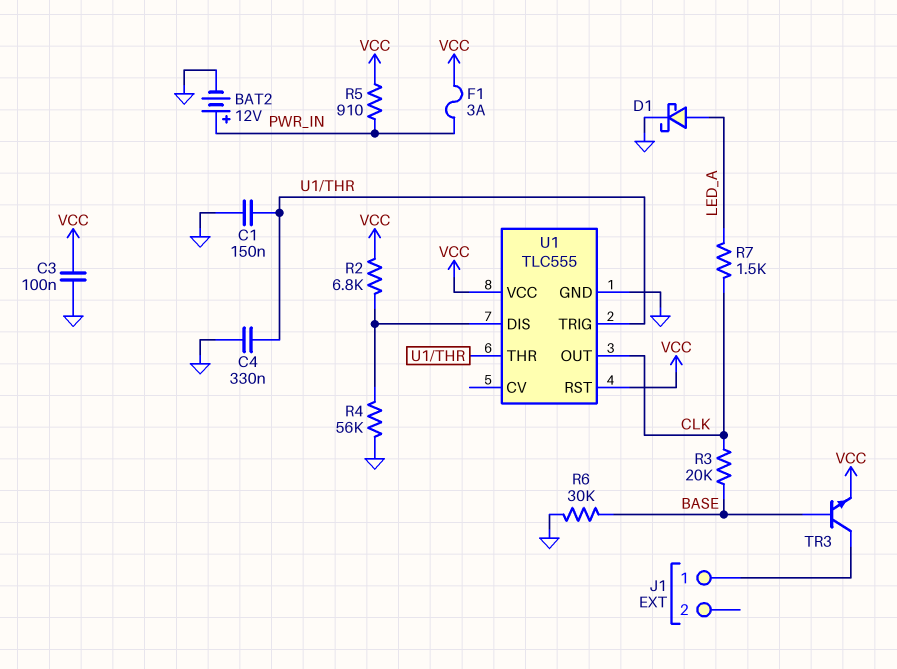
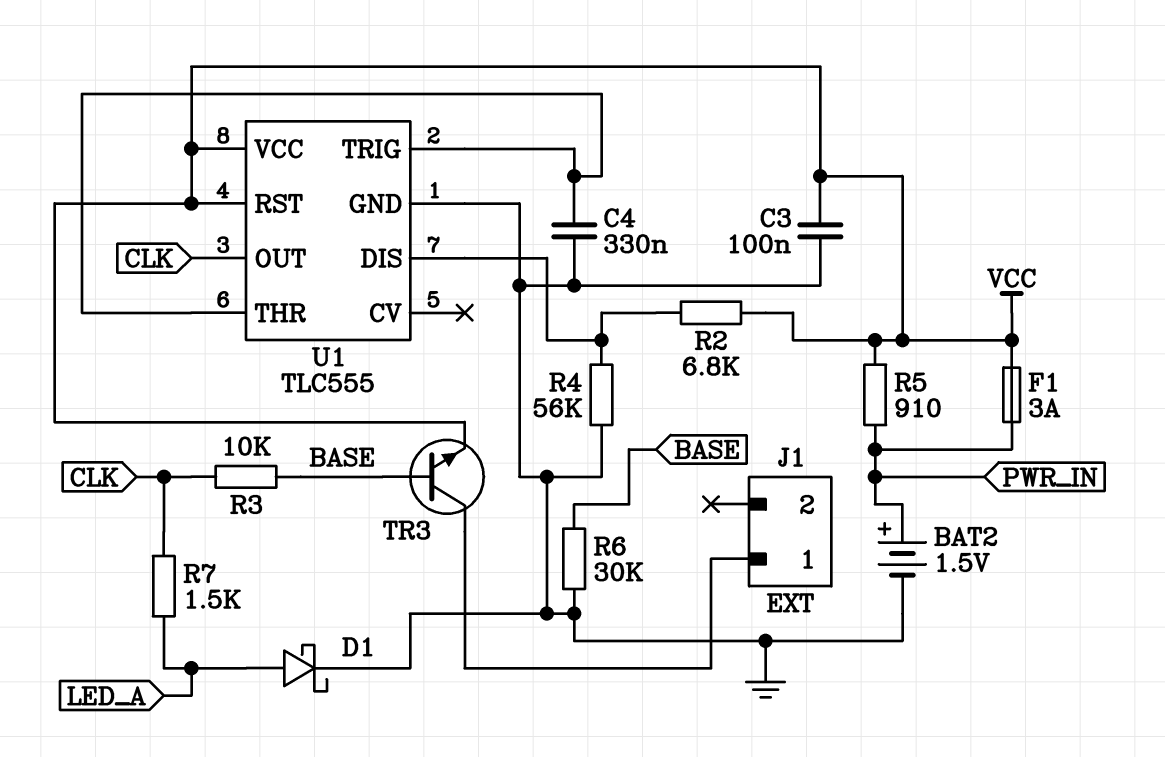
BAT2: 12V (plus PWR_IN, minus GND) -> 1.5V (plus PWR_IN, minus GND)
C1: 150nF (GND, U1/THR) -> none
R3: 20k (BASE, CLK) -> 10k (BASE, CLK)

